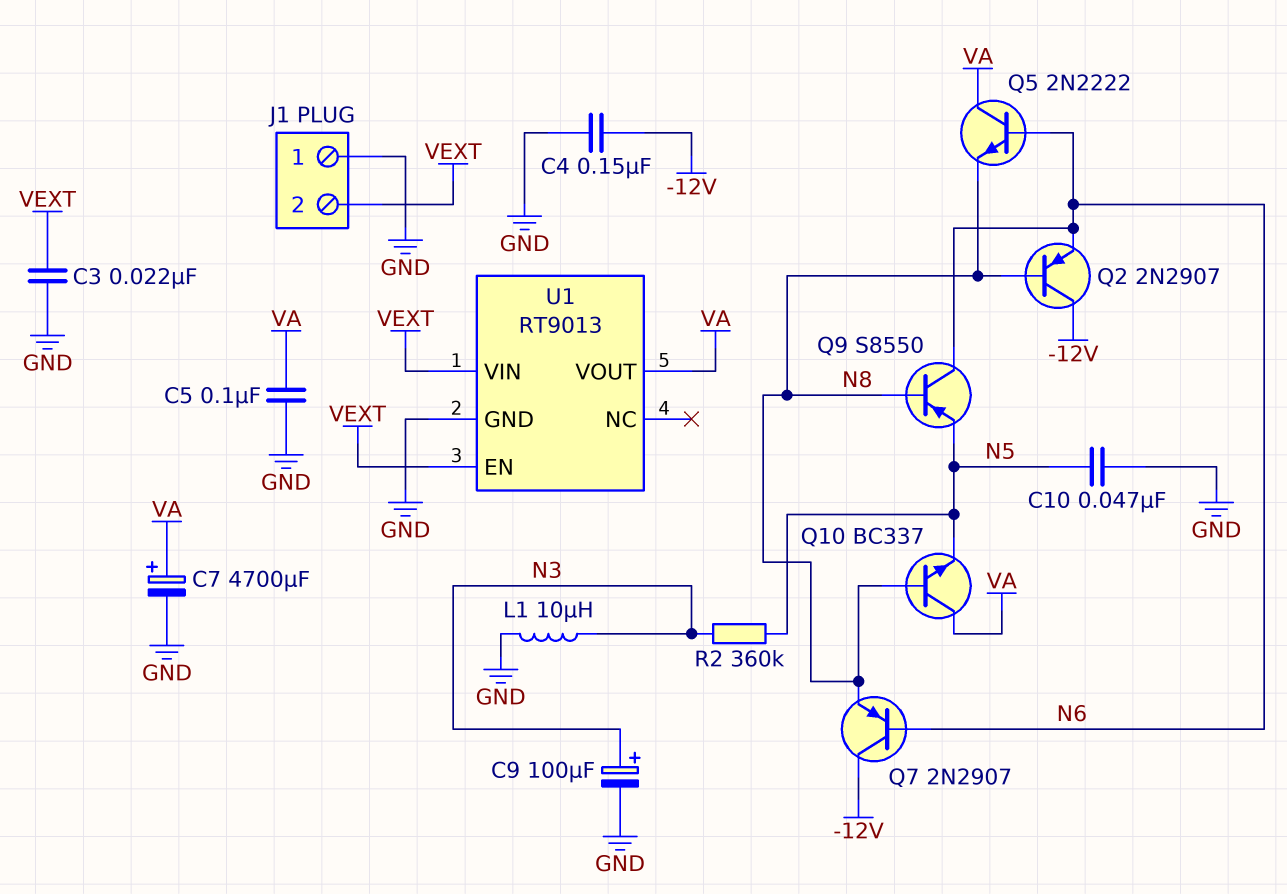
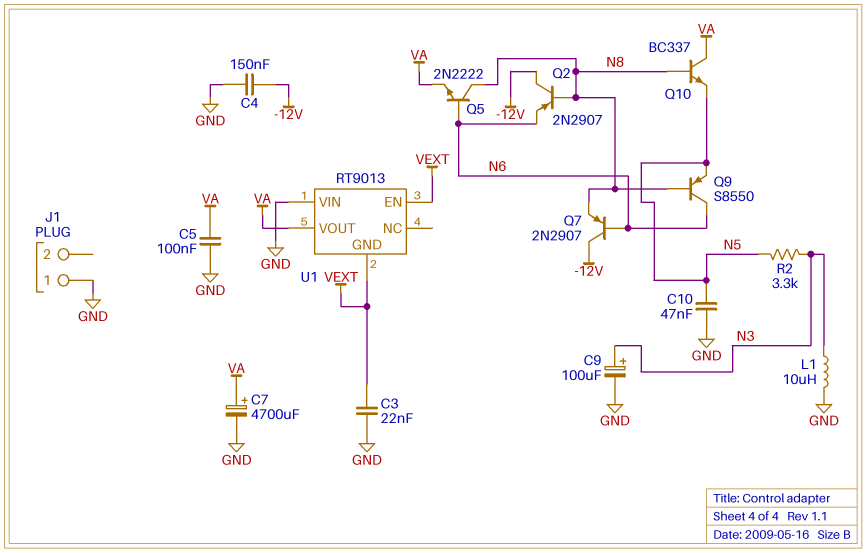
J1 pin 2: VEXT -> none
Q5: NPN 2N2222 (B N6, C VA, E N8) -> NPN 2N2222 (B N6, C N8, E VA)
R2: 360k (N3, N5) -> 3.3k (N3, N5)
U1 pin GND: GND -> VEXT
U1 pin VIN: VEXT -> GND

